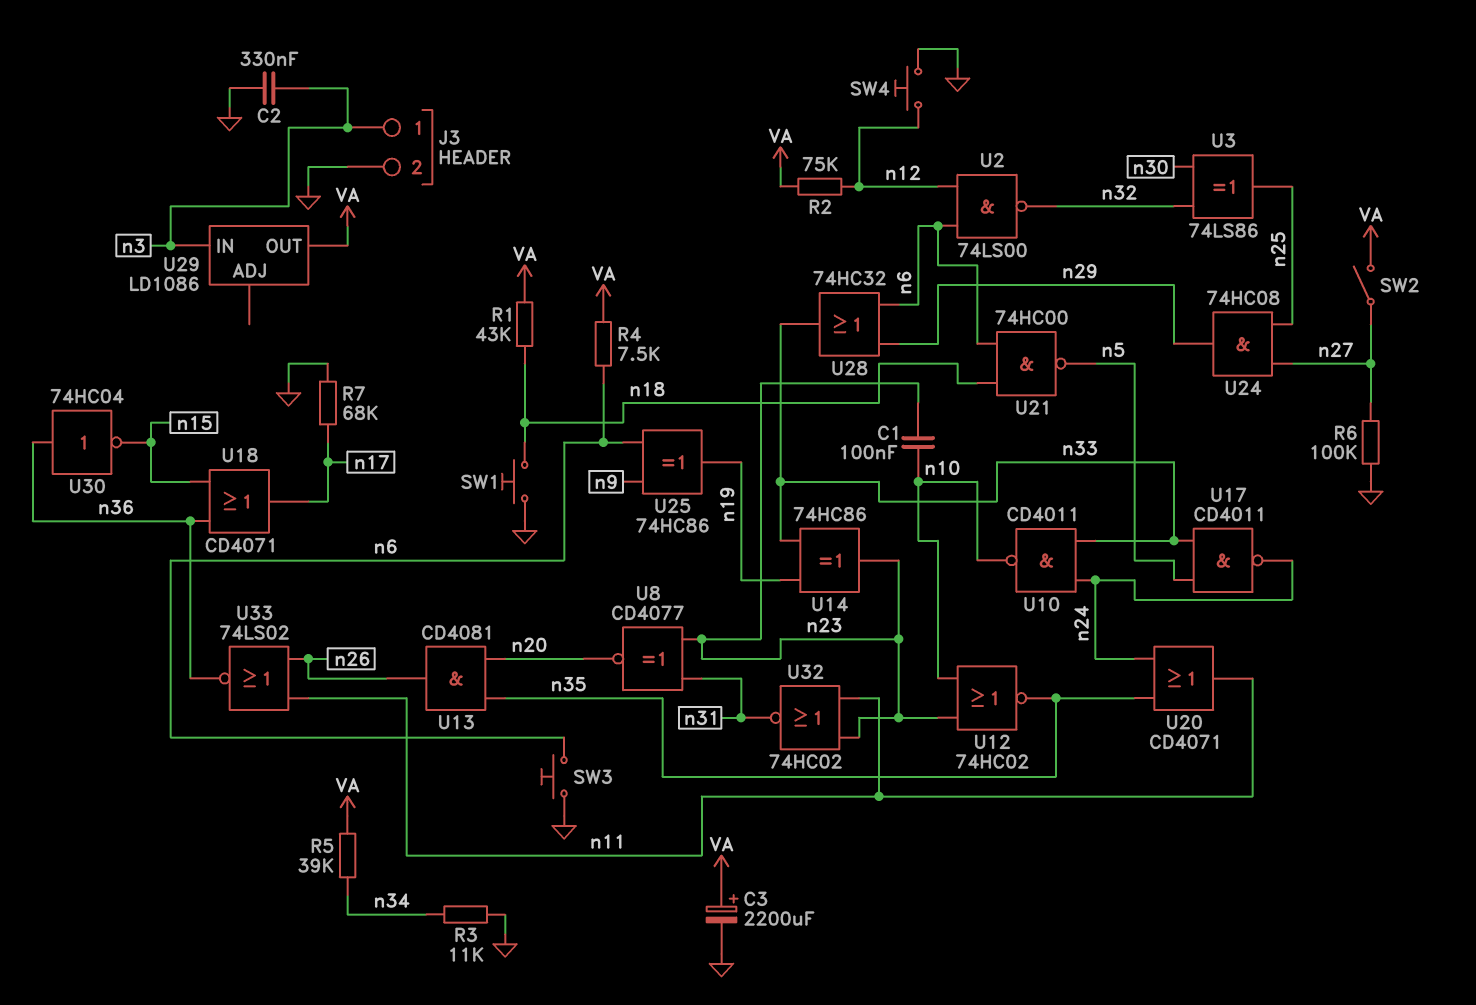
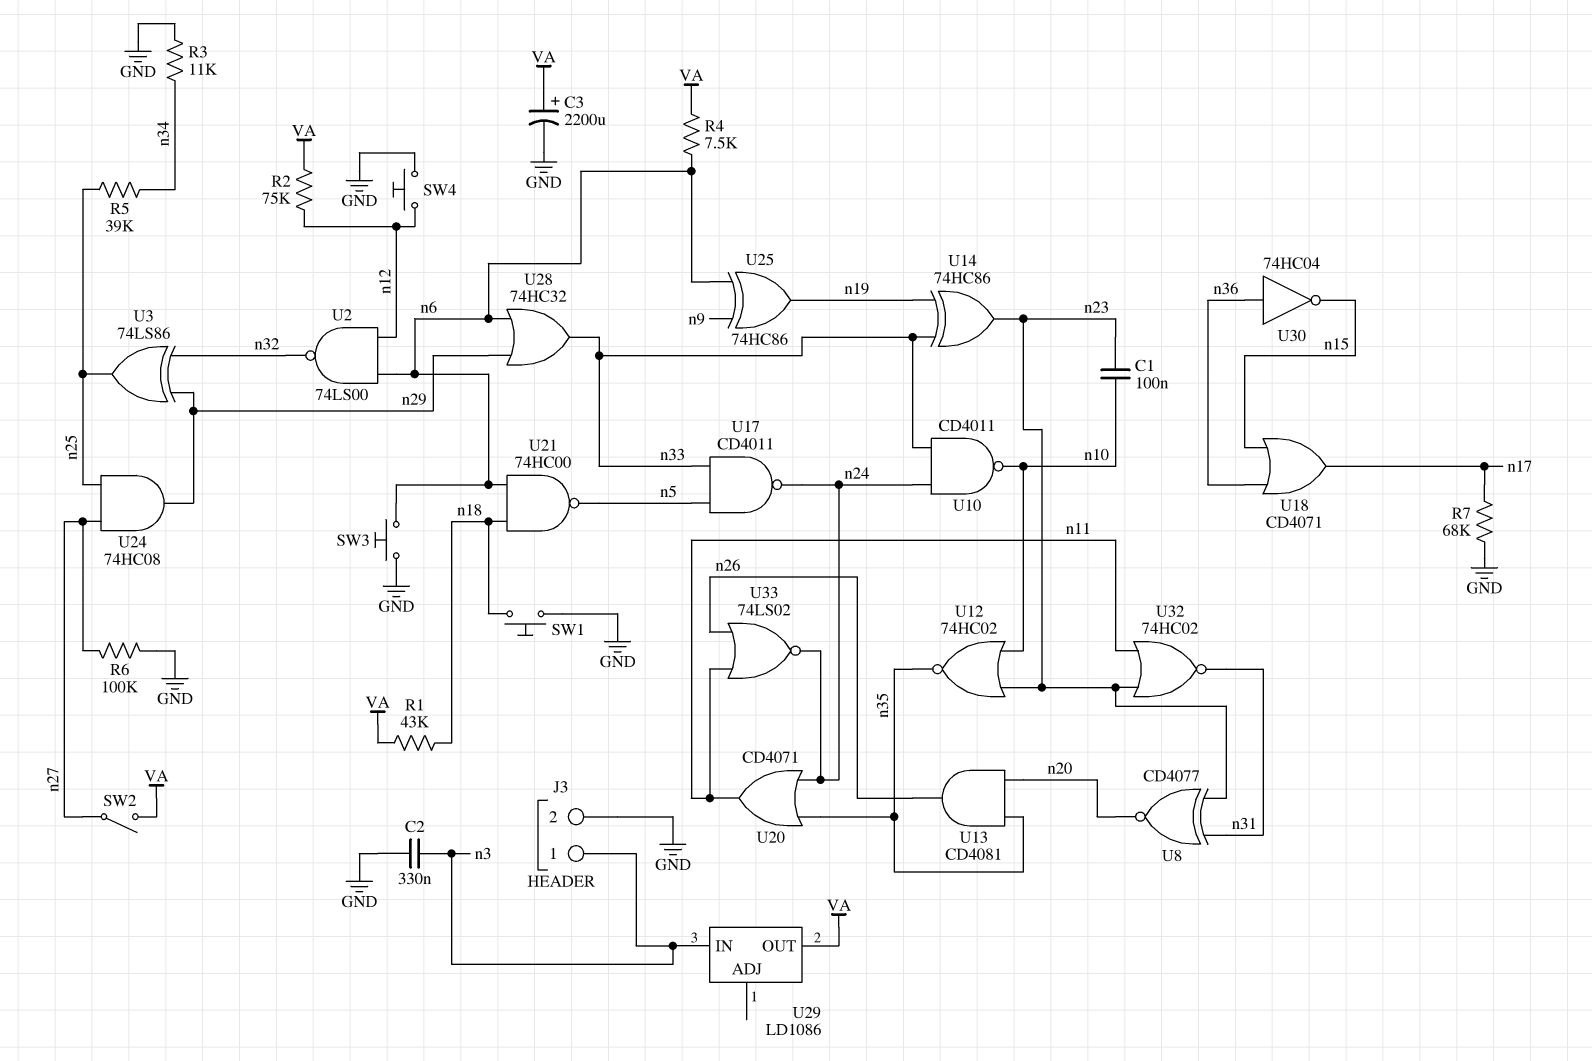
R5: 39k (VA, n34) -> 39k (n25, n34)
U3: XOR 74LS86 (in n30, in n32, out n25) -> XOR 74LS86 (in n29, in n32, out n25)
U33: NOR 74LS02 (in n11, in n26, out n36) -> NOR 74LS02 (in n11, in n26, out n24)

